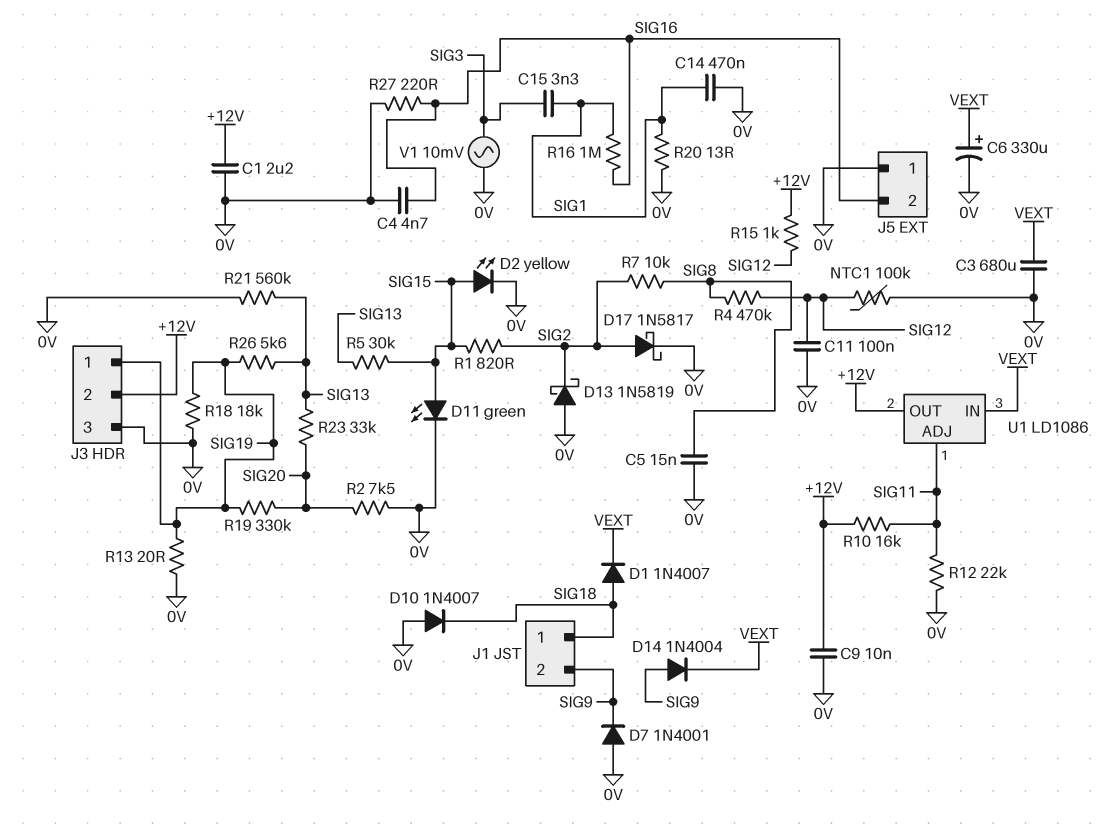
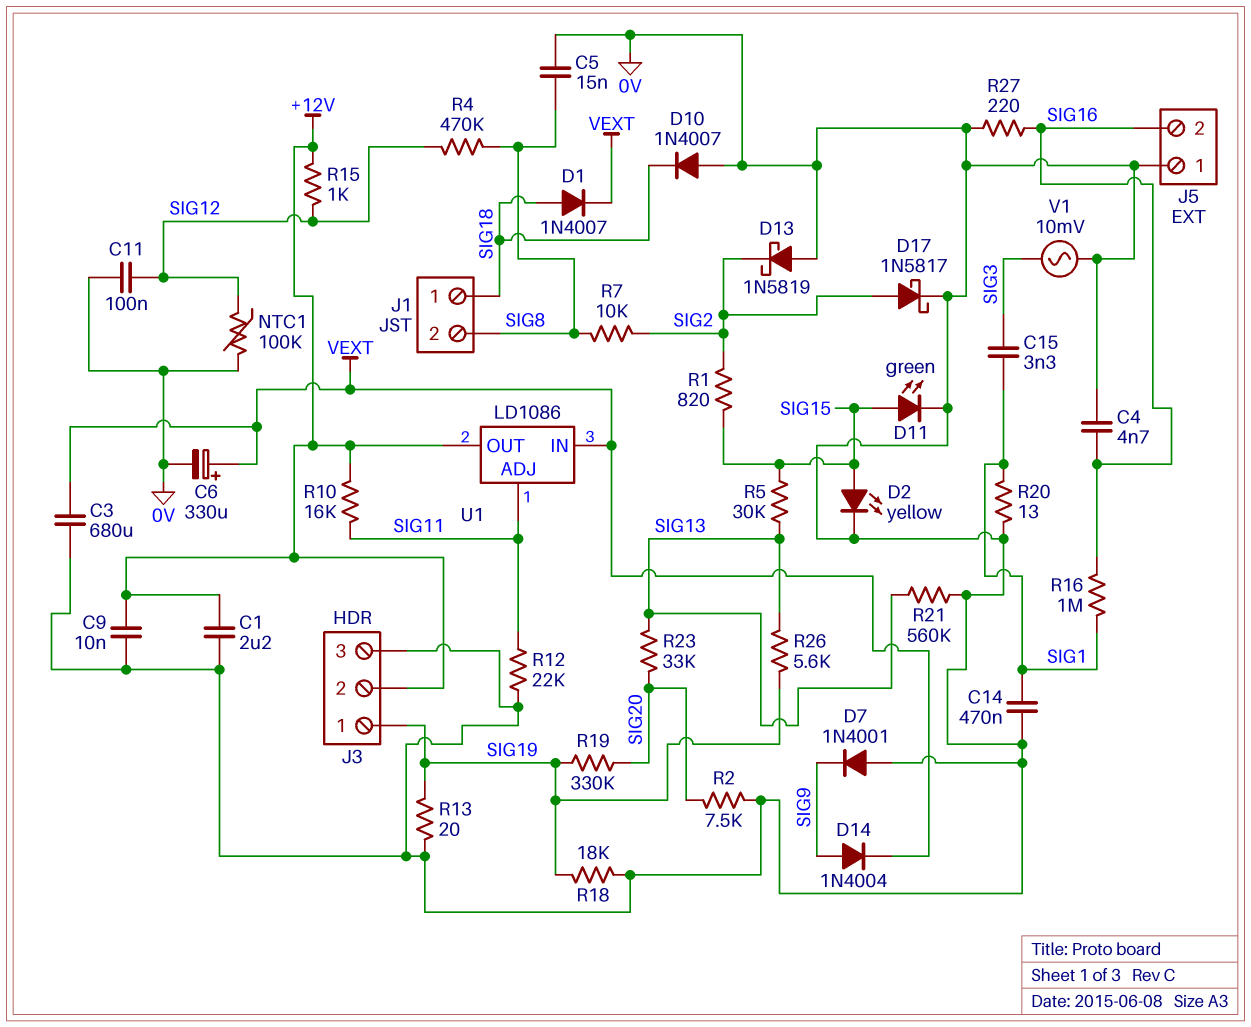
J1 pin 2: SIG9 -> SIG8

